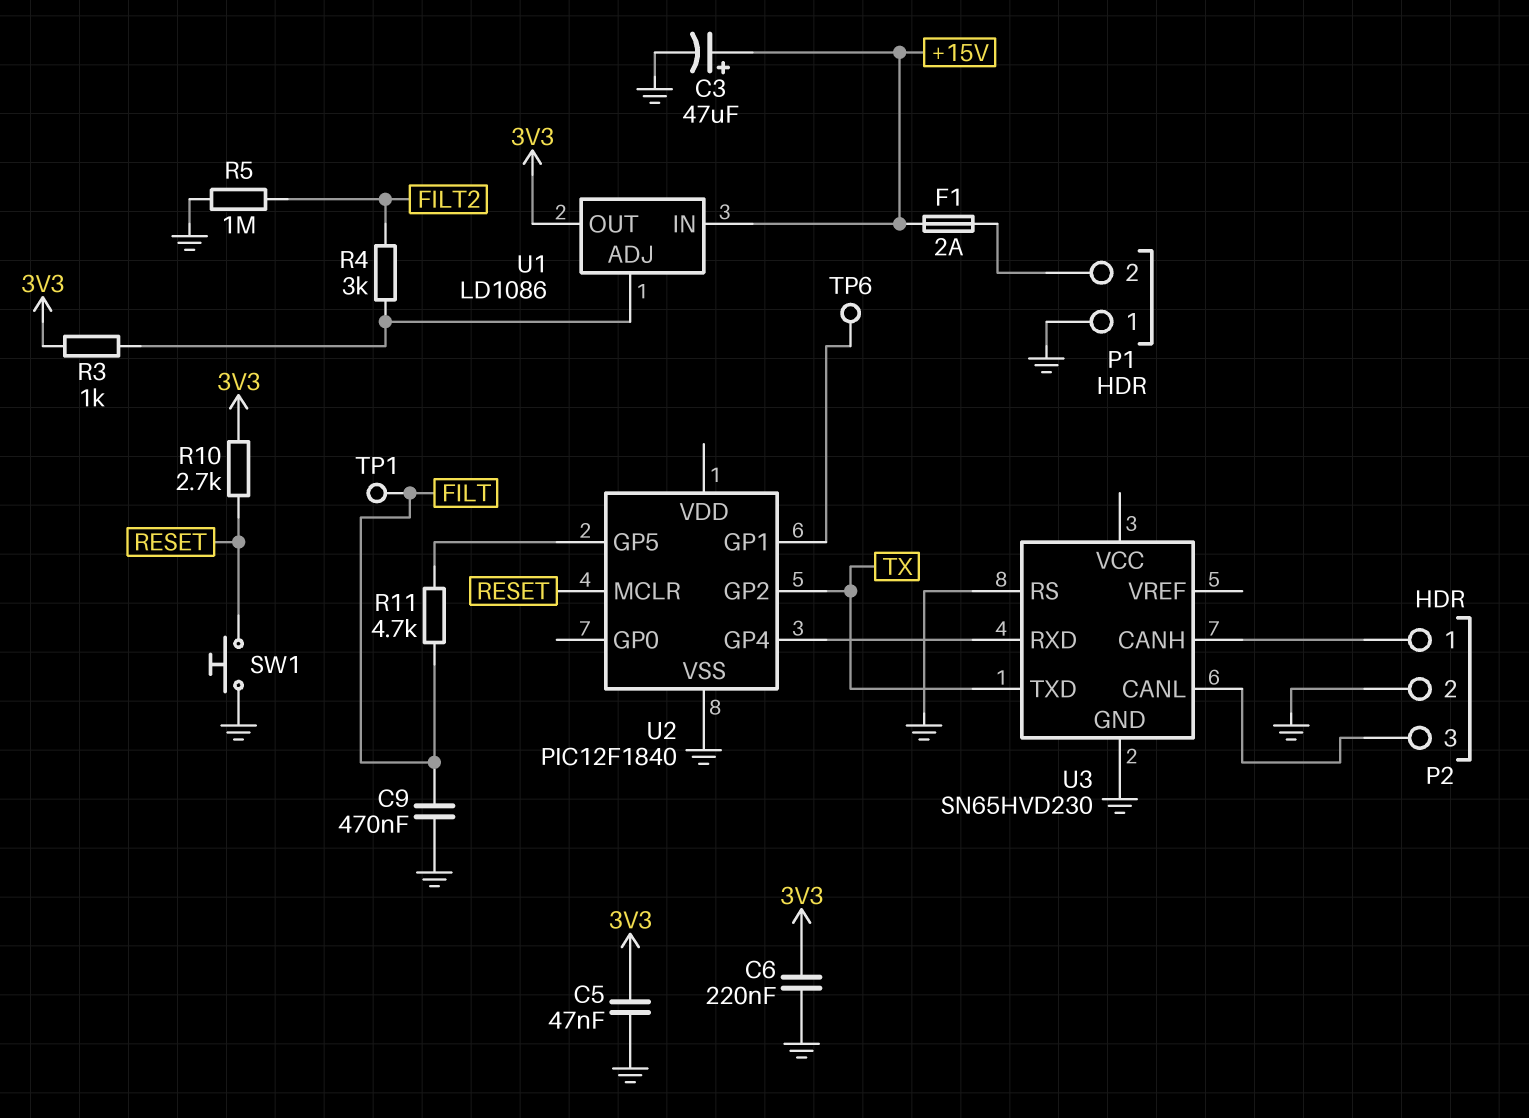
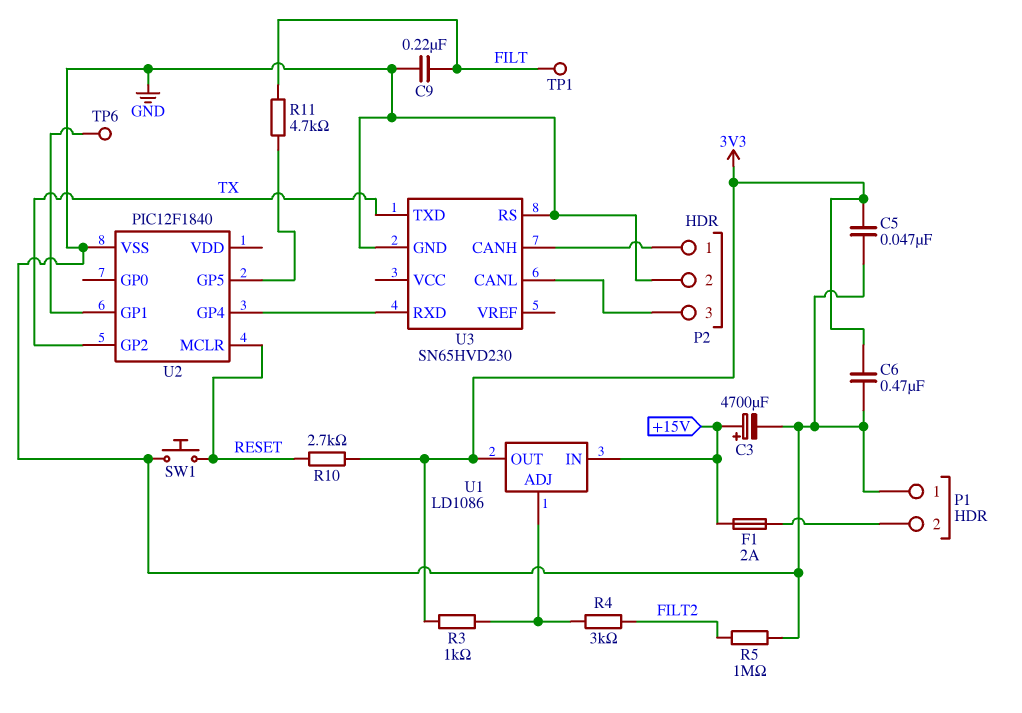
C3: 47uF (plus +15V, minus GND) -> 4700uF (plus +15V, minus GND)
C6: 220nF (3V3, GND) -> 470nF (3V3, GND)
C9: 470nF (FILT, GND) -> 220nF (FILT, GND)

